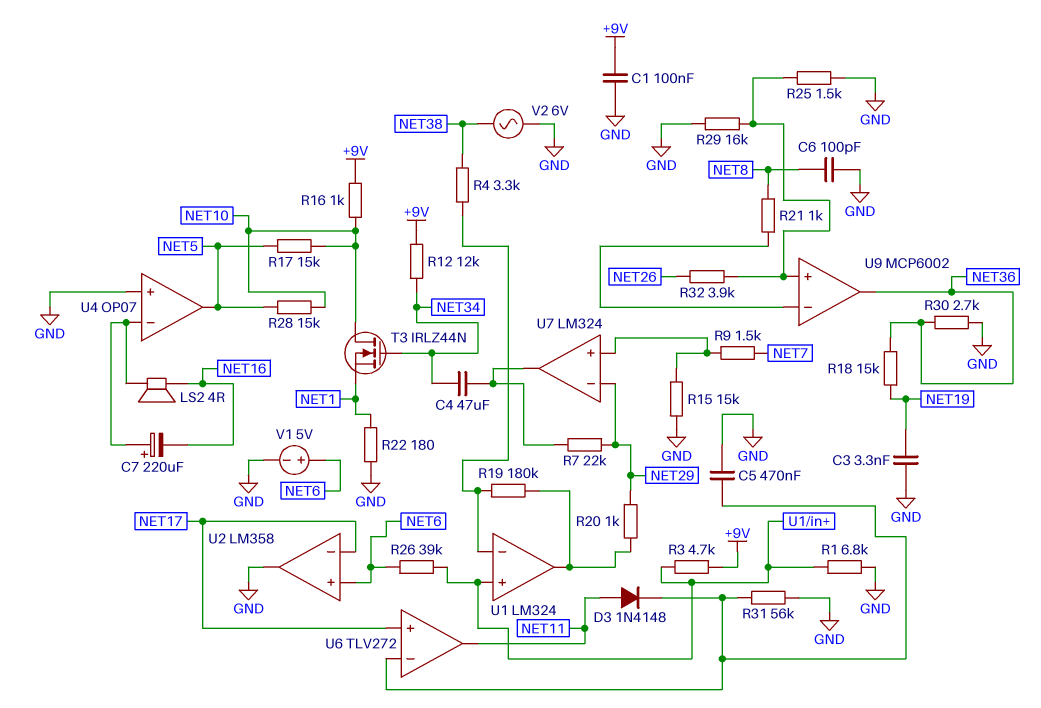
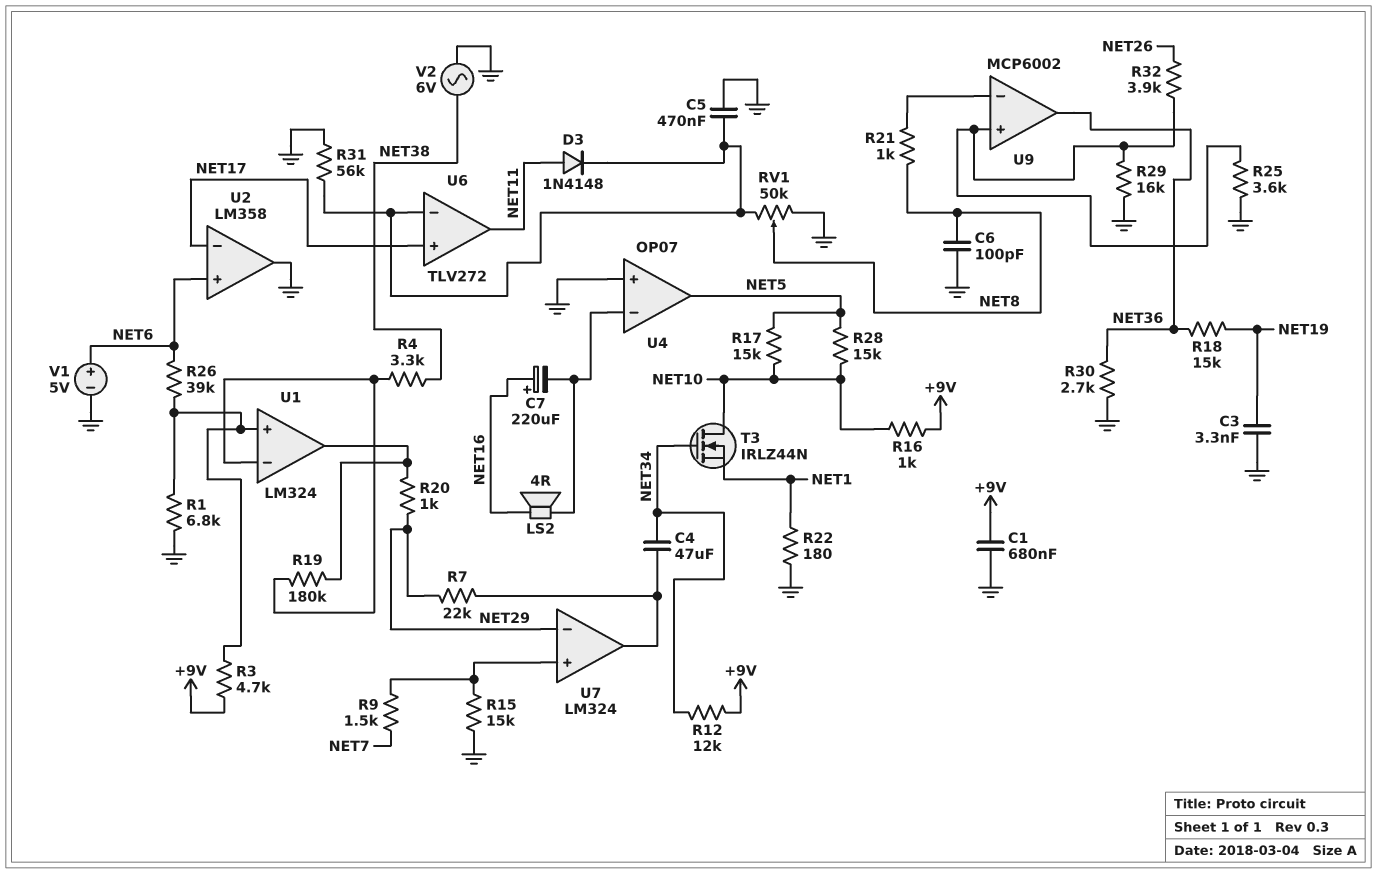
C1: 100nF (+9V, GND) -> 680nF (+9V, GND)
C7: 220uF (plus U4/in-, minus NET16) -> 220uF (plus NET16, minus U4/in-)
R25: 1.5k (GND, U9/in+) -> 3.6k (GND, U9/in+)
RV1: none -> 50k (GND, U6/in-, wiper NET8)

